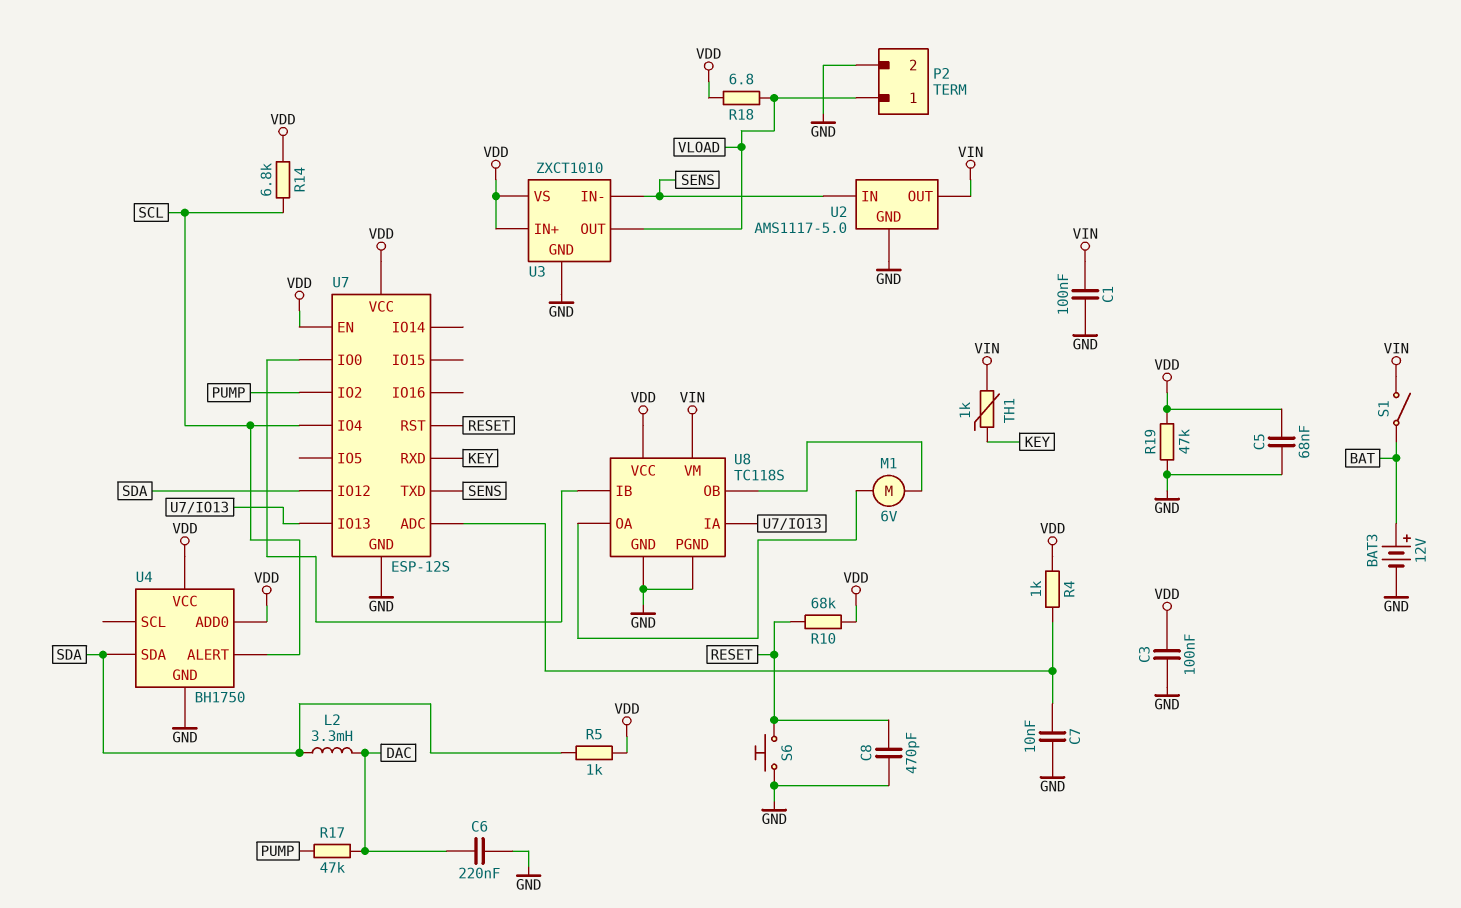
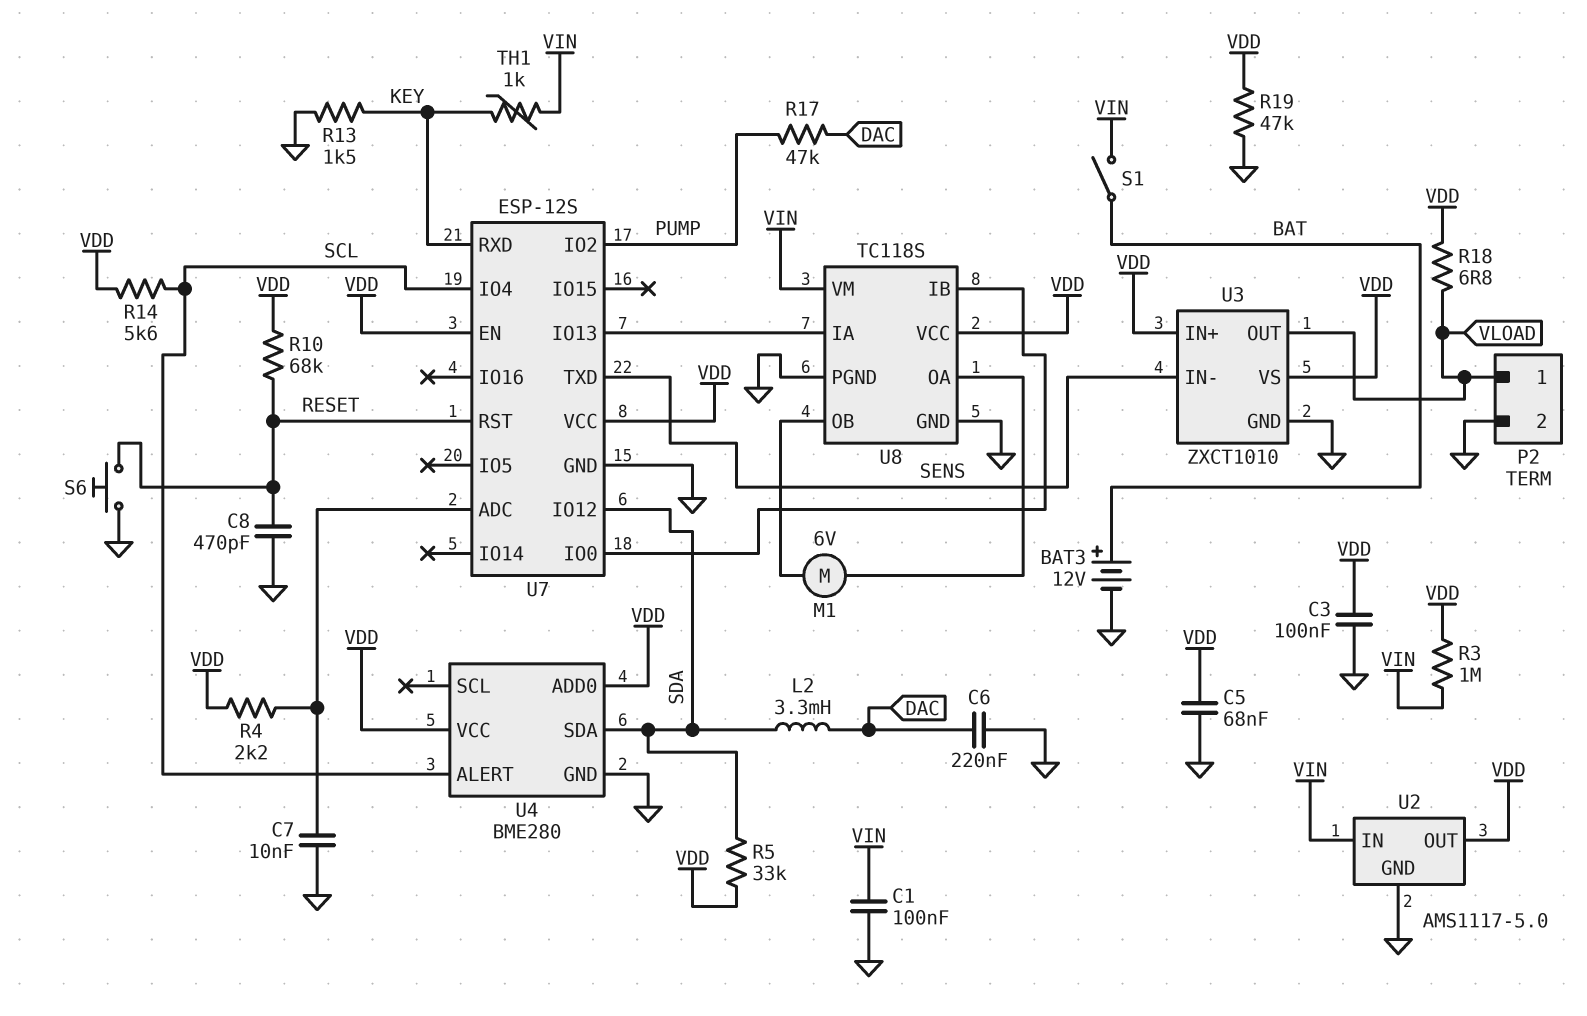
R3: none -> 1M (VDD, VIN)
R4: 1k (U7/ADC, VDD) -> 2.2k (U7/ADC, VDD)
R5: 1k (SDA, VDD) -> 33k (SDA, VDD)
R13: none -> 1.5k (GND, KEY)
R14: 6.8k (SCL, VDD) -> 5.6k (SCL, VDD)
U2 pin IN: SENS -> VIN
U2 pin OUT: VIN -> VDD
U4: BH1750 -> BME280

